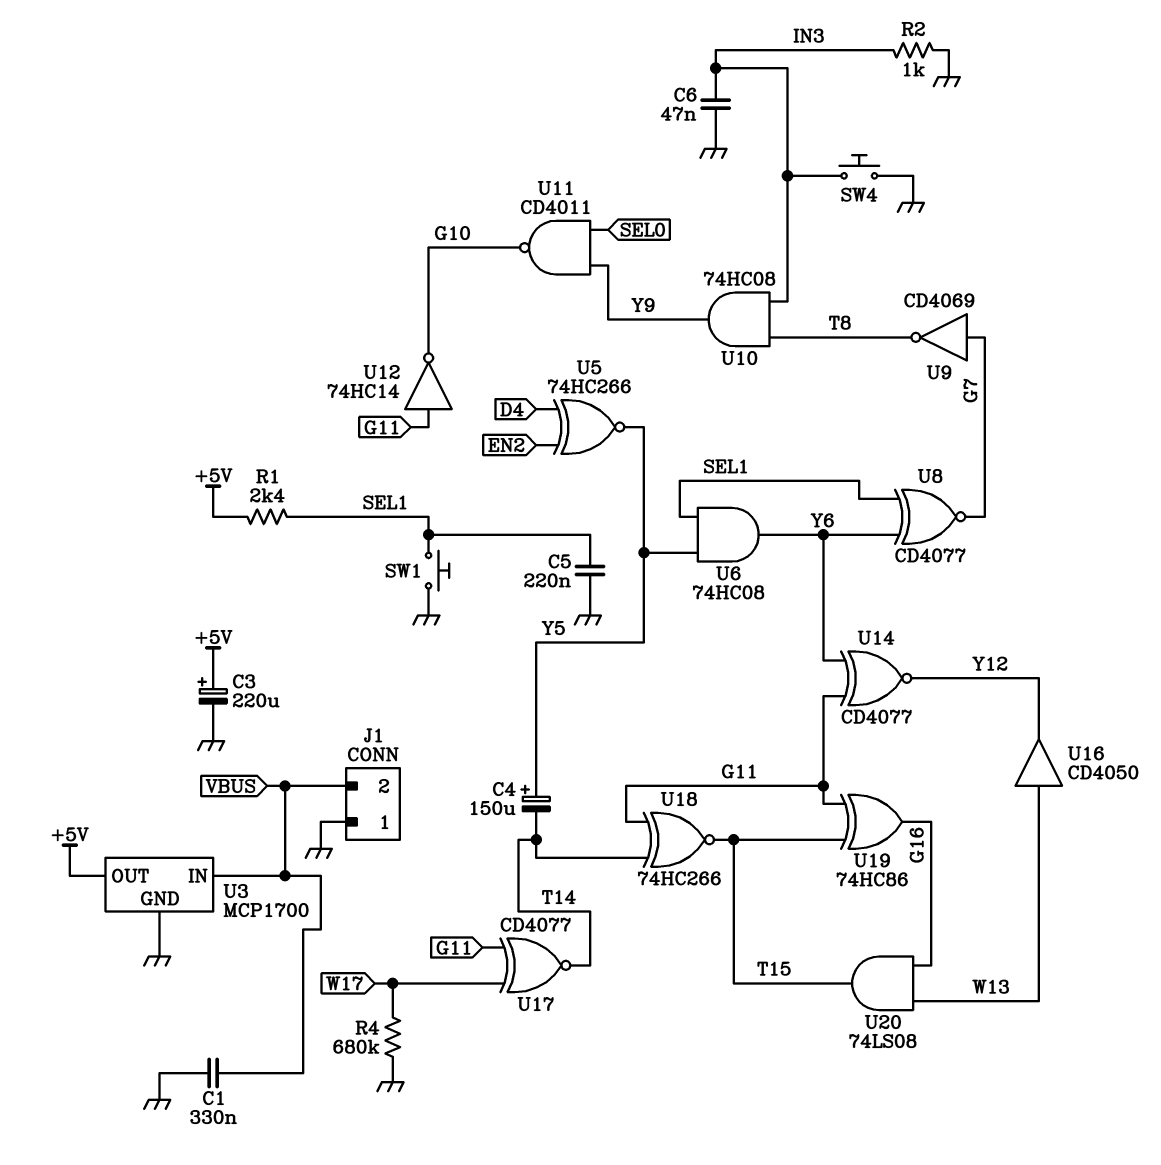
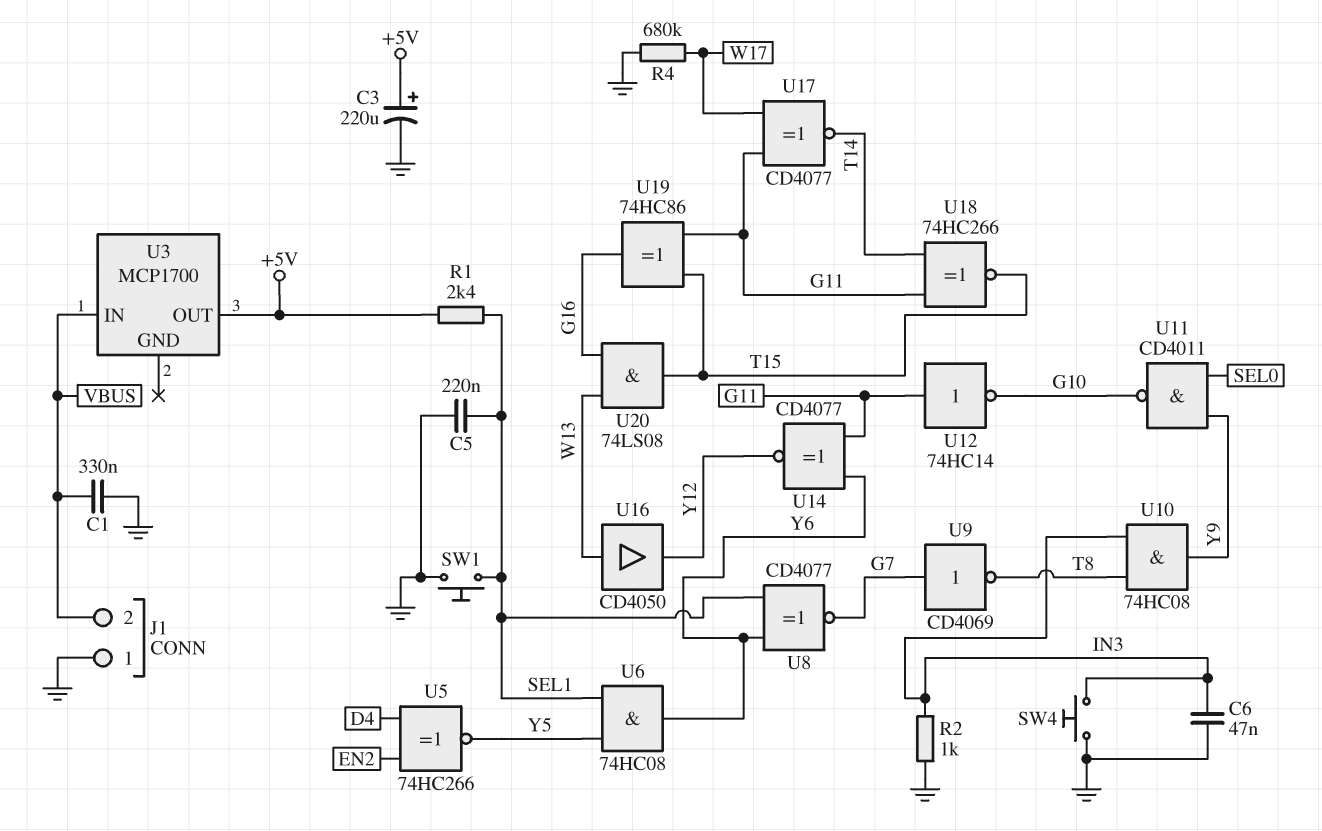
C4: 150uF (plus Y5, minus T14) -> none
U3 pin GND: GND -> none

